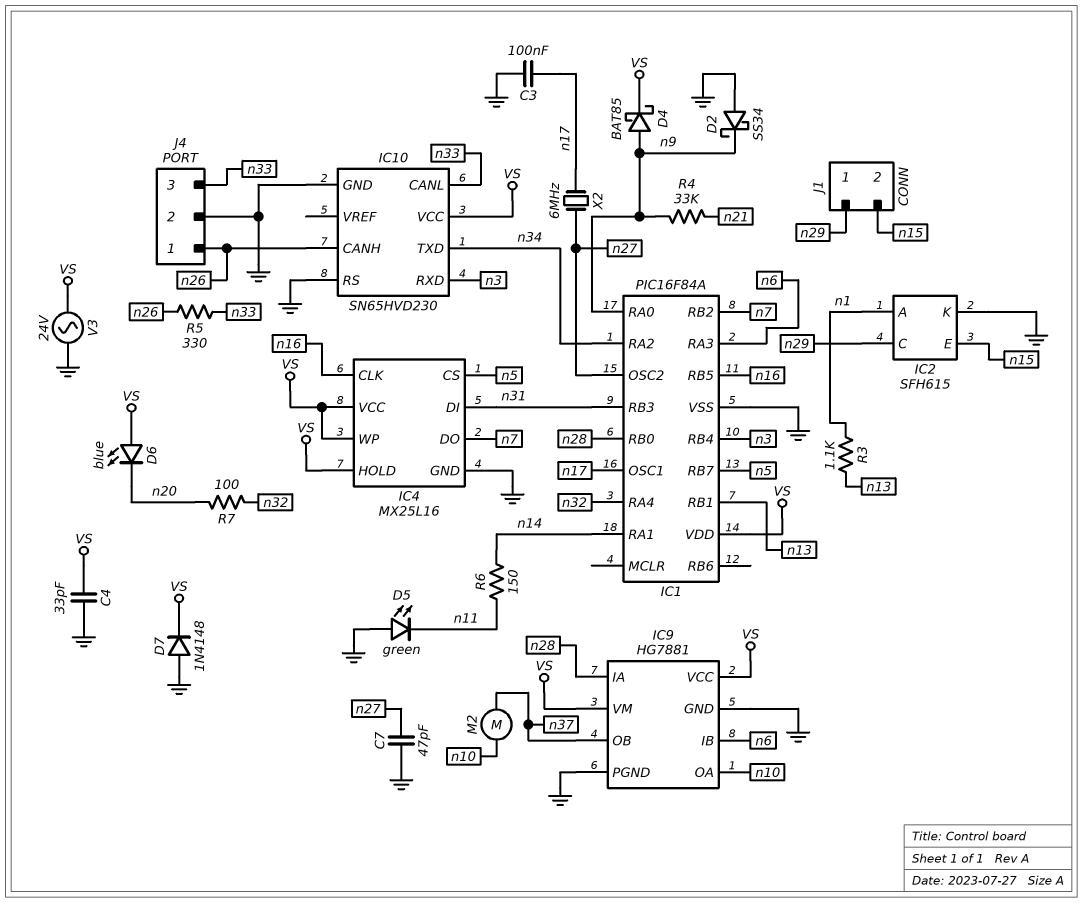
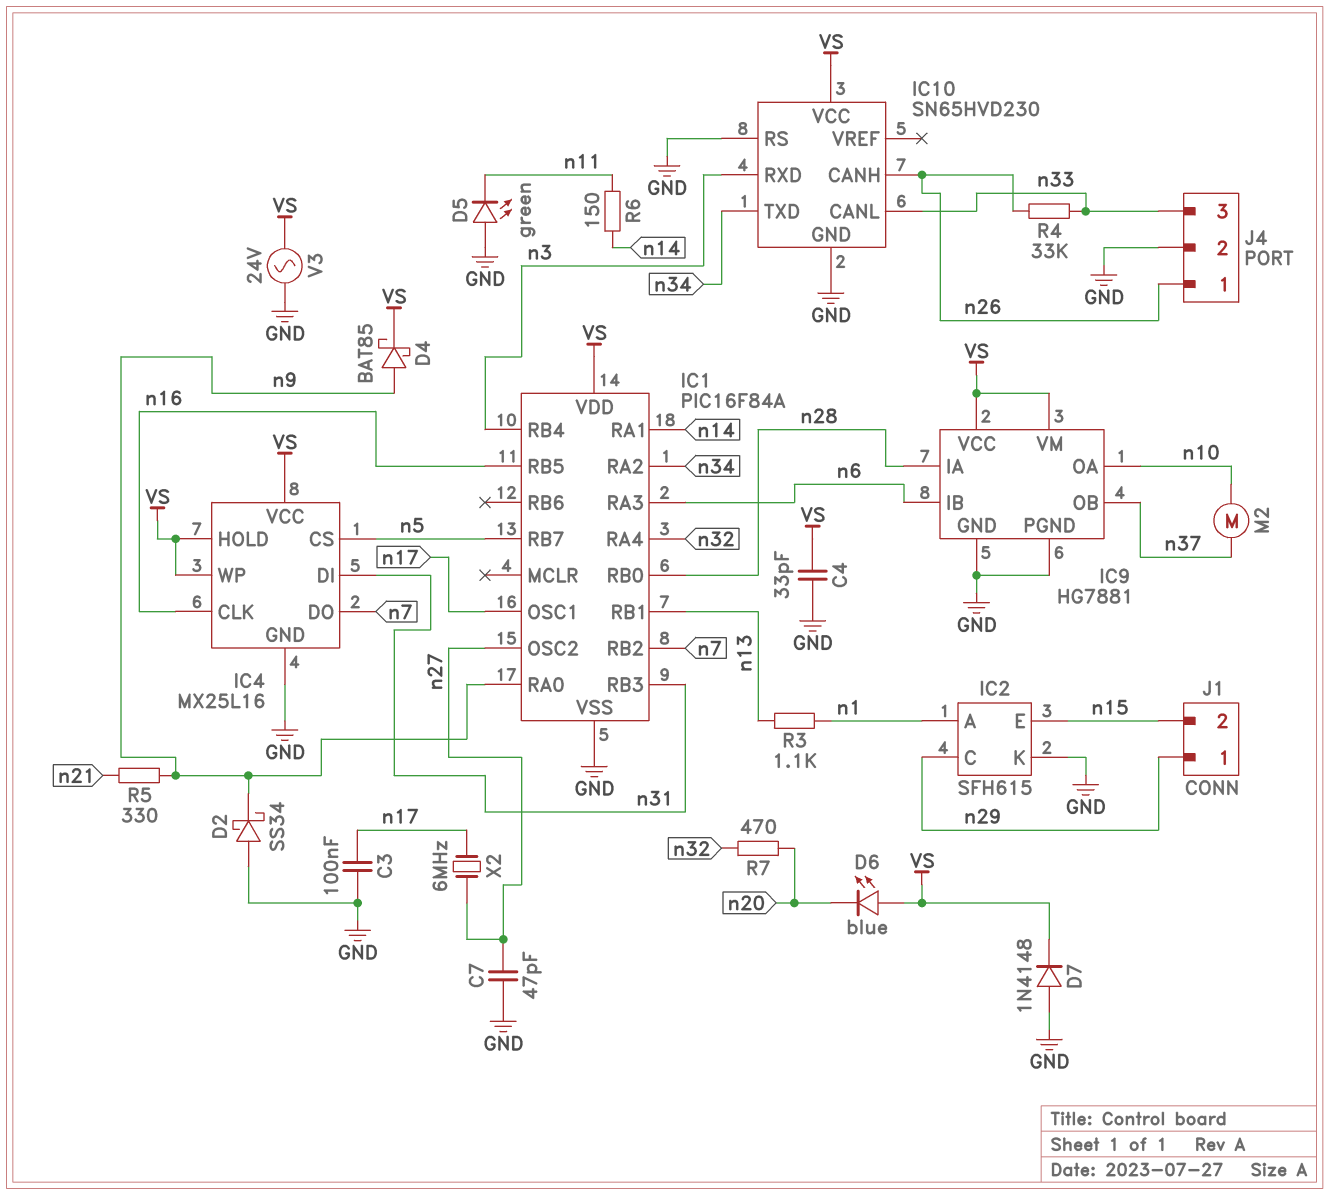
R4: 33k (n9, n21) -> 33k (n26, n33)
R5: 330 (n26, n33) -> 330 (n9, n21)
R7: 100 (n20, n32) -> 470 (n20, n32)

